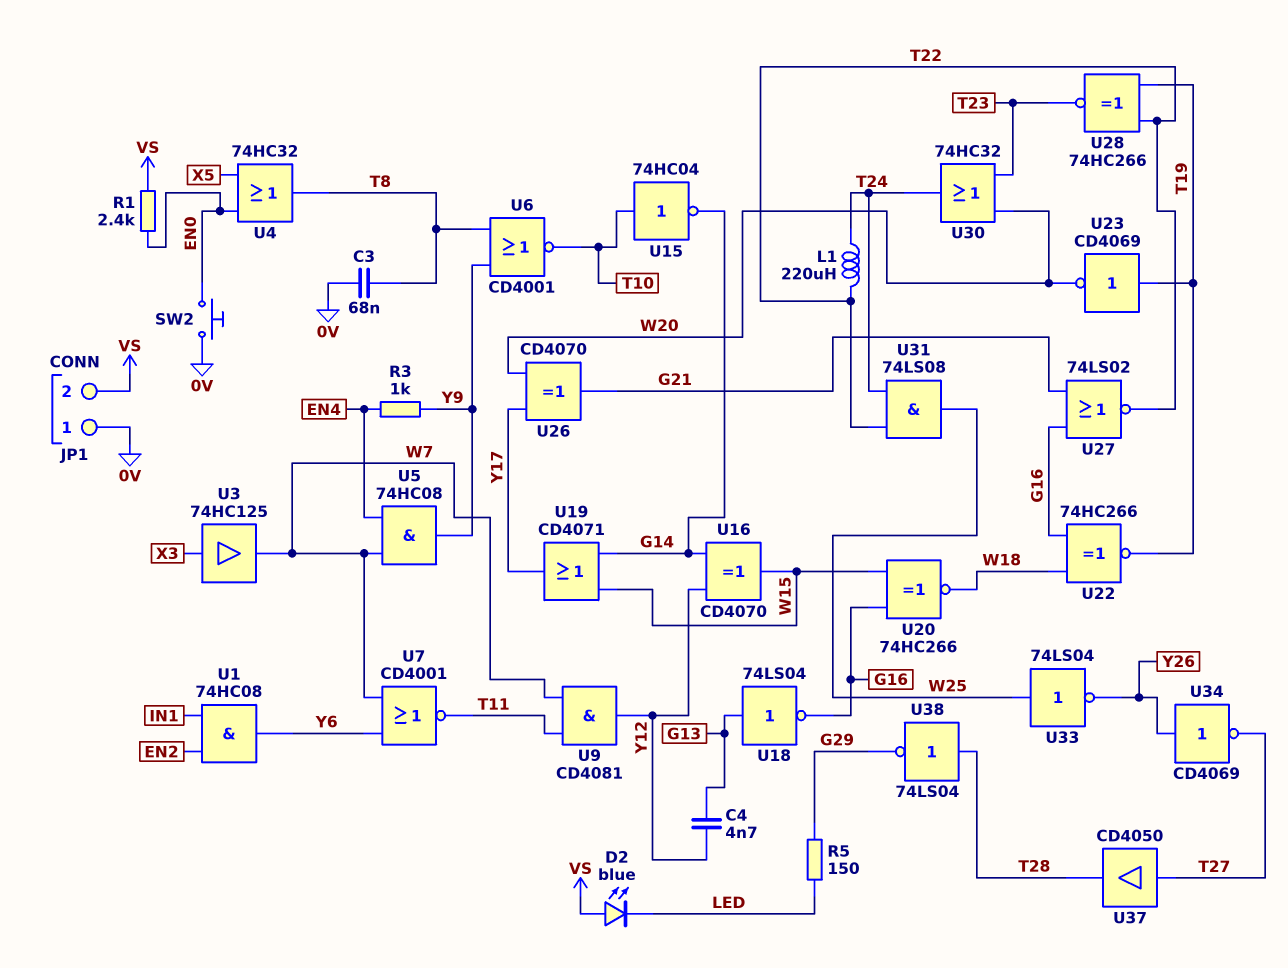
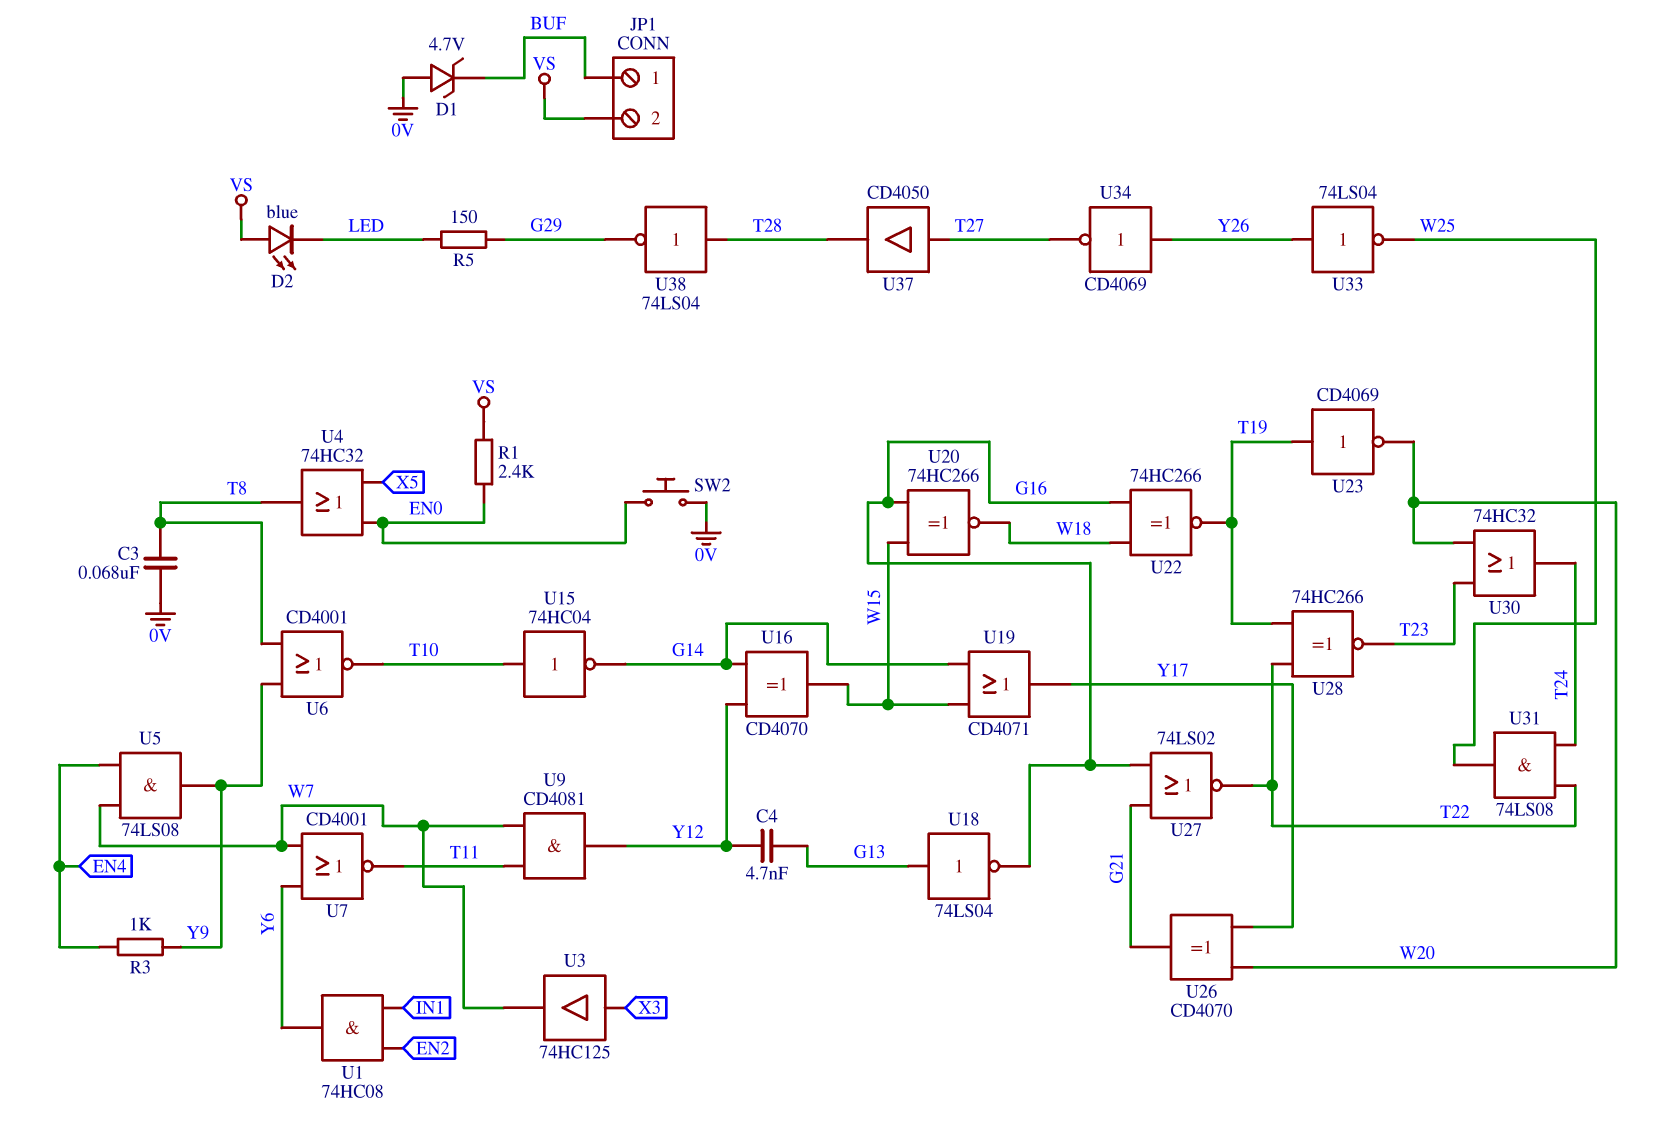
D1: none -> zener 4.7V (A 0V, K BUF)
JP1 pin 1: 0V -> BUF
L1: 220uH (T22, T24) -> none
U5: AND 74HC08 (in EN4, in W7, out Y9) -> AND 74LS08 (in EN4, in W7, out Y9)
U33: NOT 74LS04 (in W25, out Y26) -> NOT 74LS04 (in Y26, out W25)

